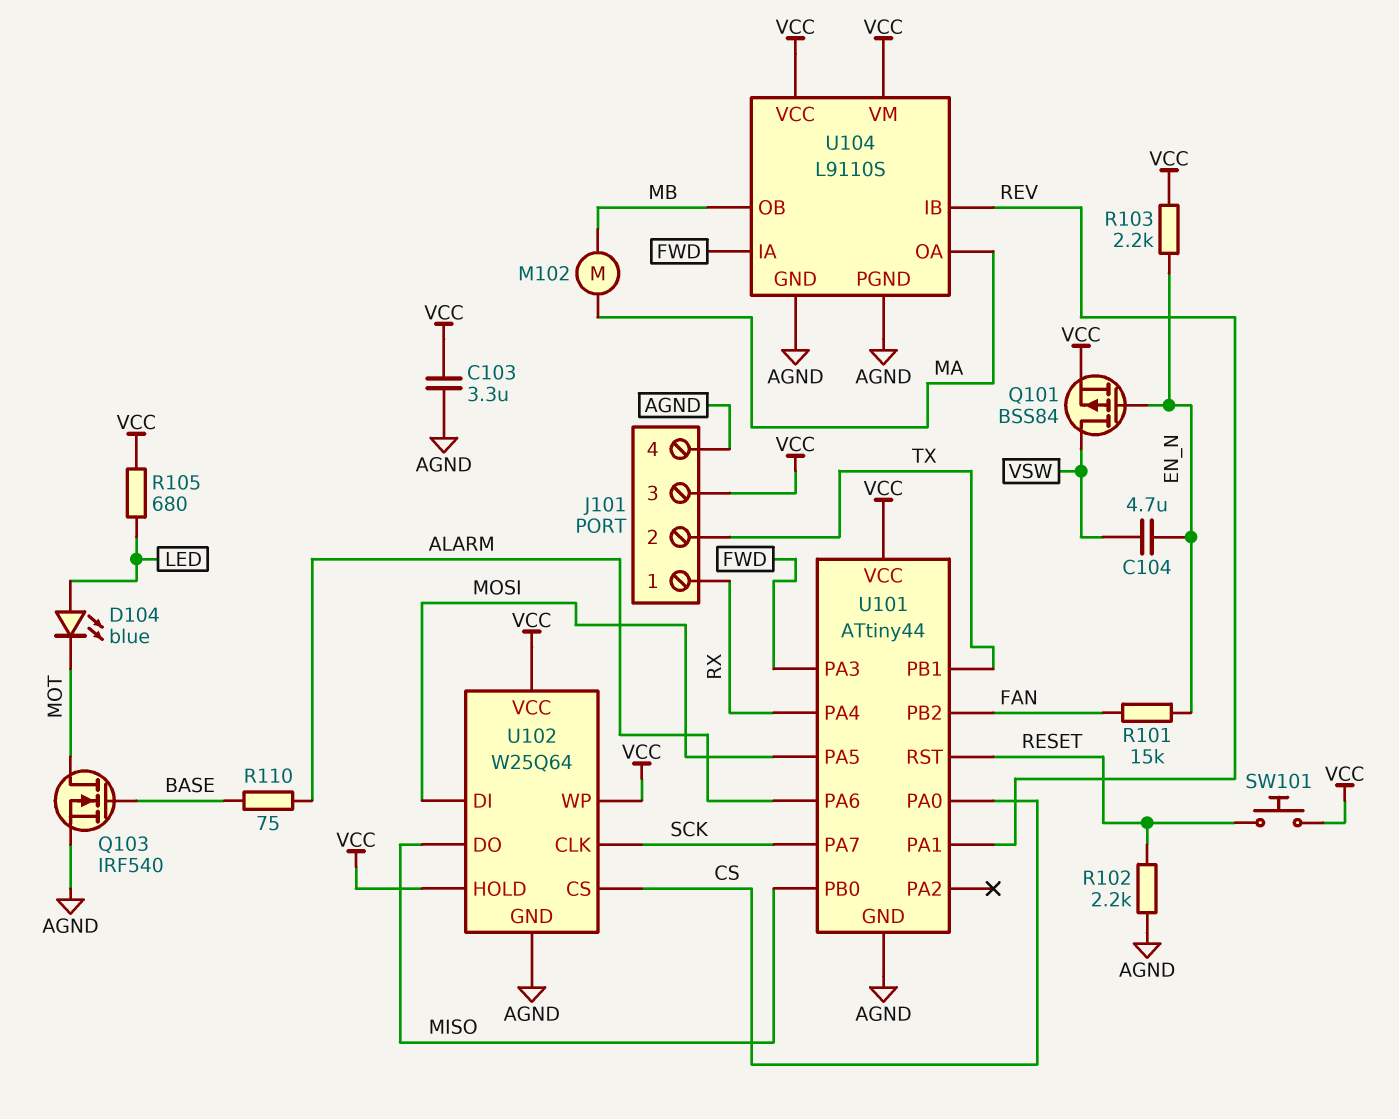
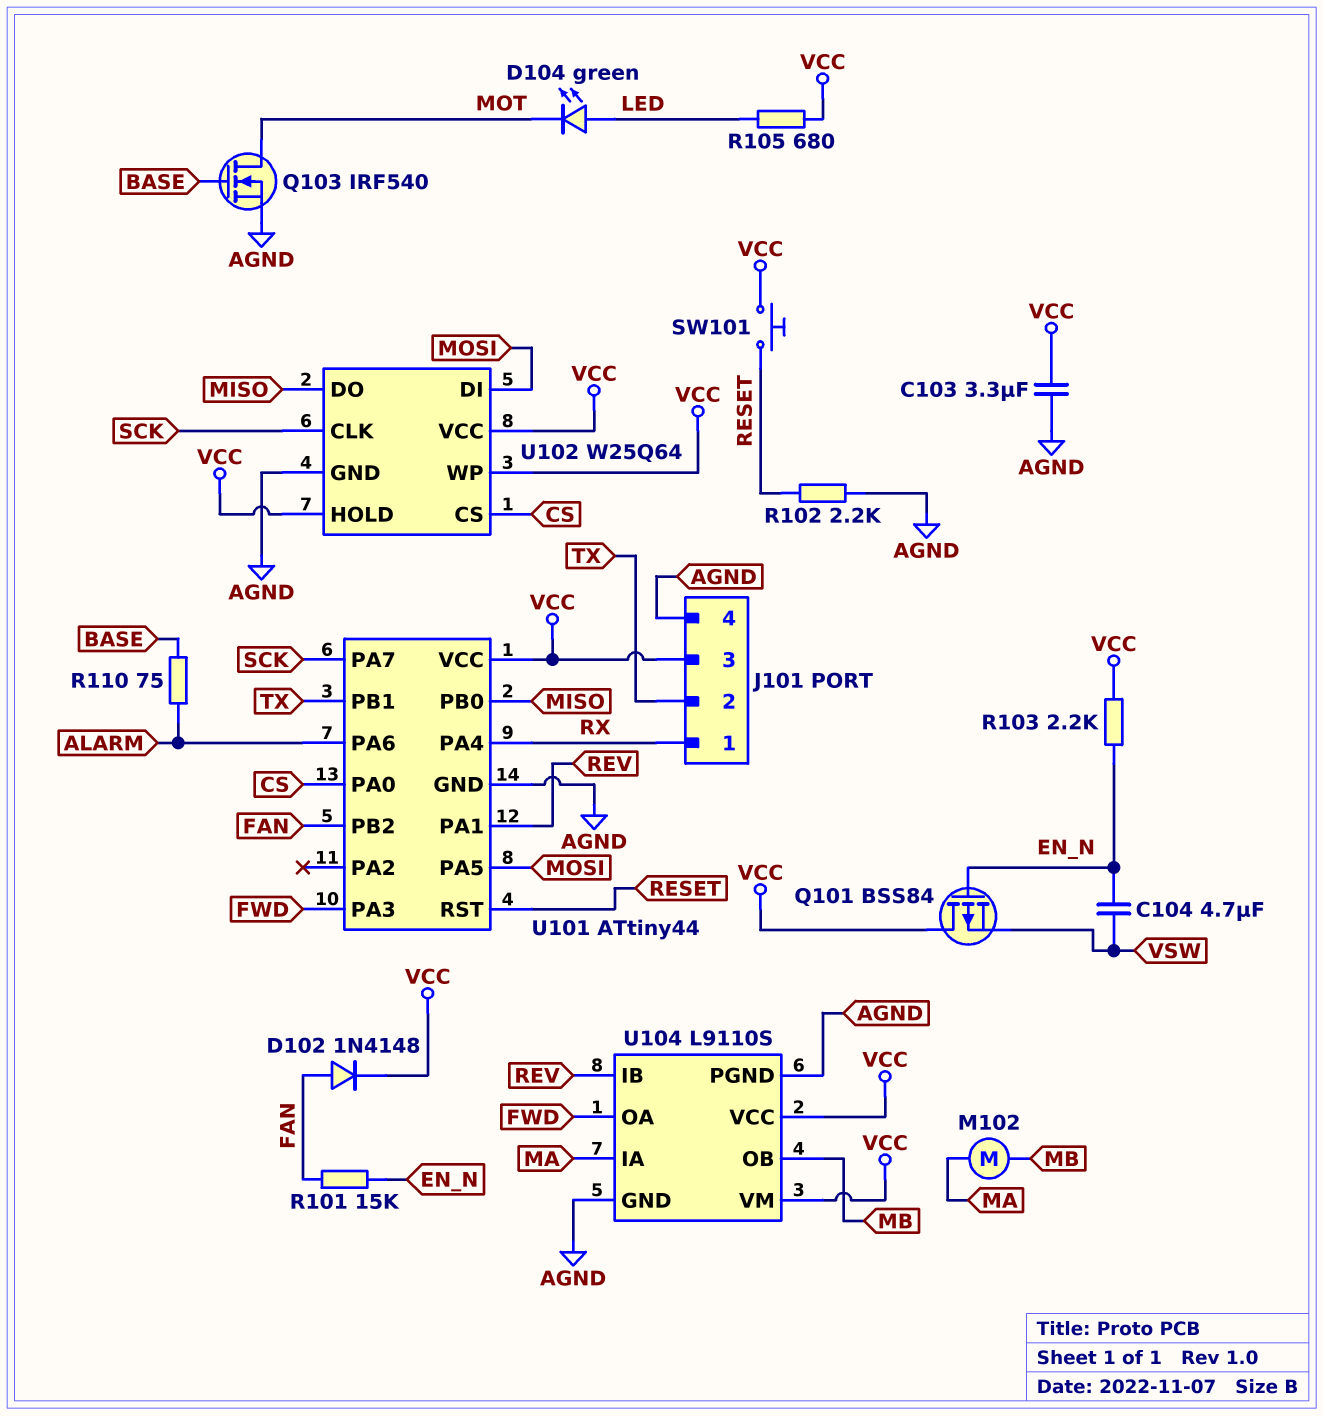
D102: none -> diode 1N4148 (A FAN, K VCC)
D104: LED blue (A LED, K MOT) -> LED green (A LED, K MOT)
Q101: PMOS BSS84 (G EN_N, D VSW, S VCC) -> PMOS BSS84 (G EN_N, D VCC, S VSW)
U104 pin IA: FWD -> MA
U104 pin OA: MA -> FWD

